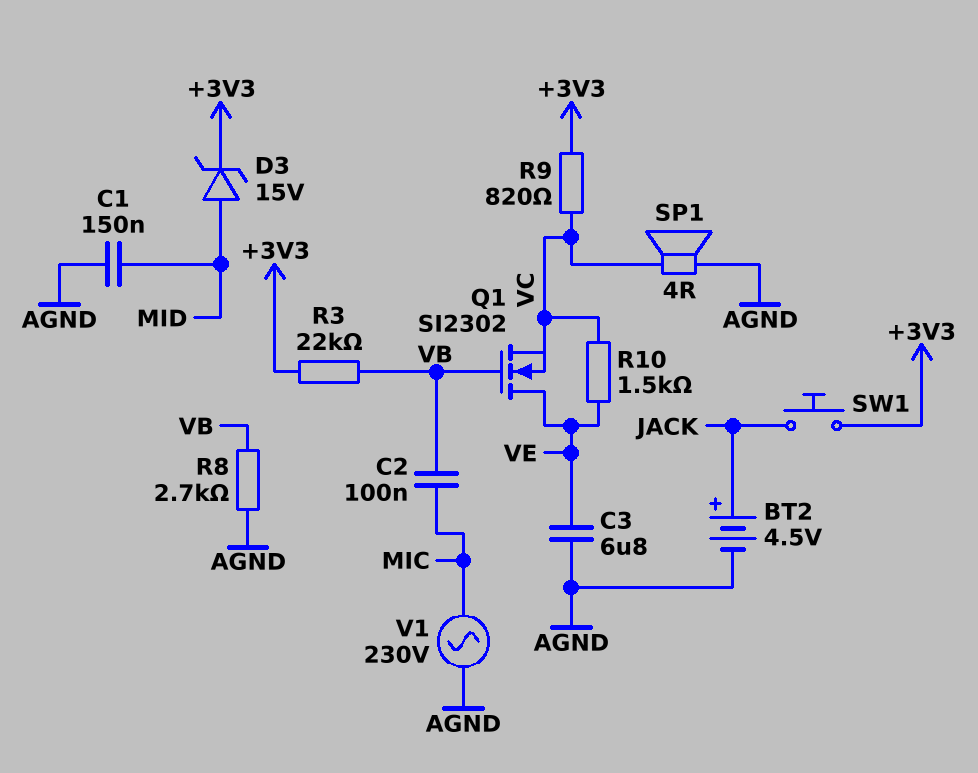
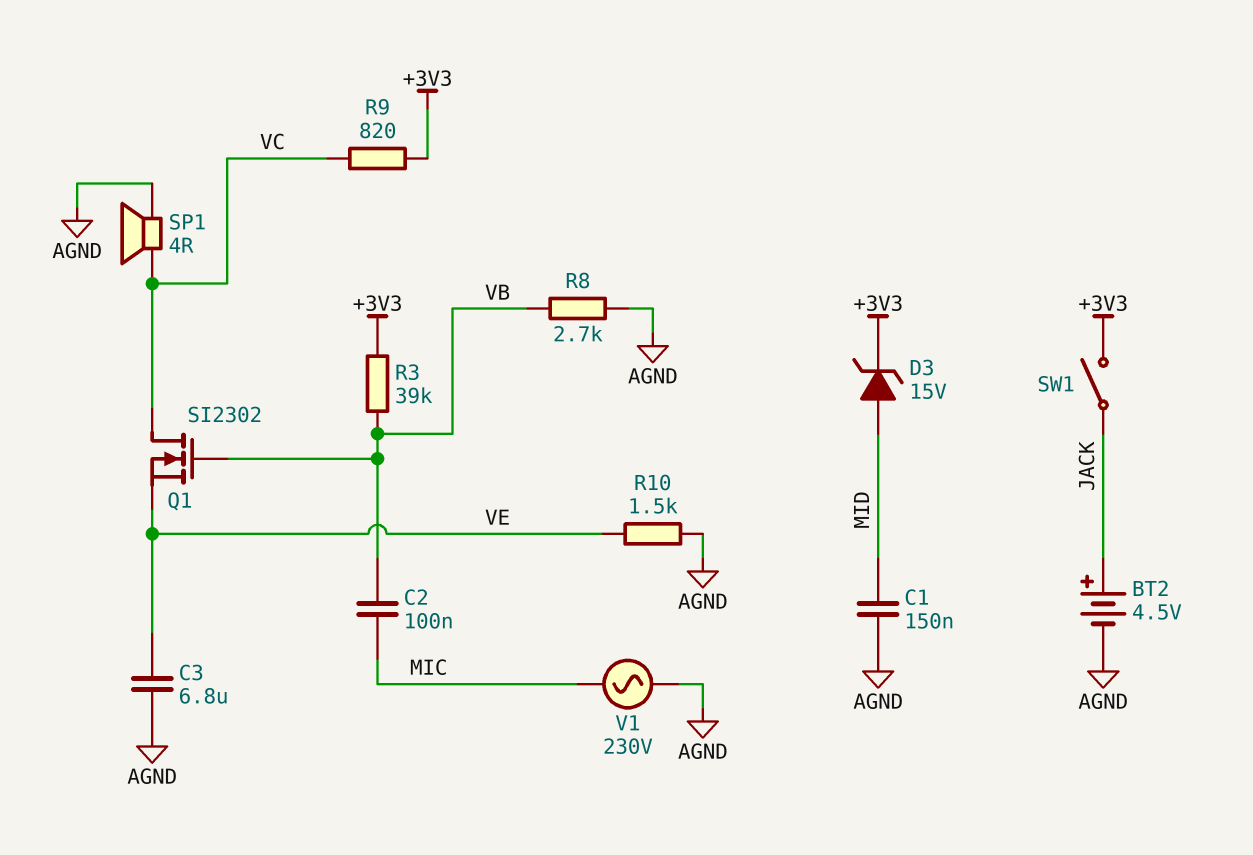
Q1: NMOS SI2302 (G VB, D VE, S VC) -> NMOS SI2302 (G VB, D VC, S VE)
R3: 22k (+3V3, VB) -> 39k (+3V3, VB)
R10: 1.5k (VC, VE) -> 1.5k (AGND, VE)
SW1: button (+3V3, JACK) -> switch (+3V3, JACK)

